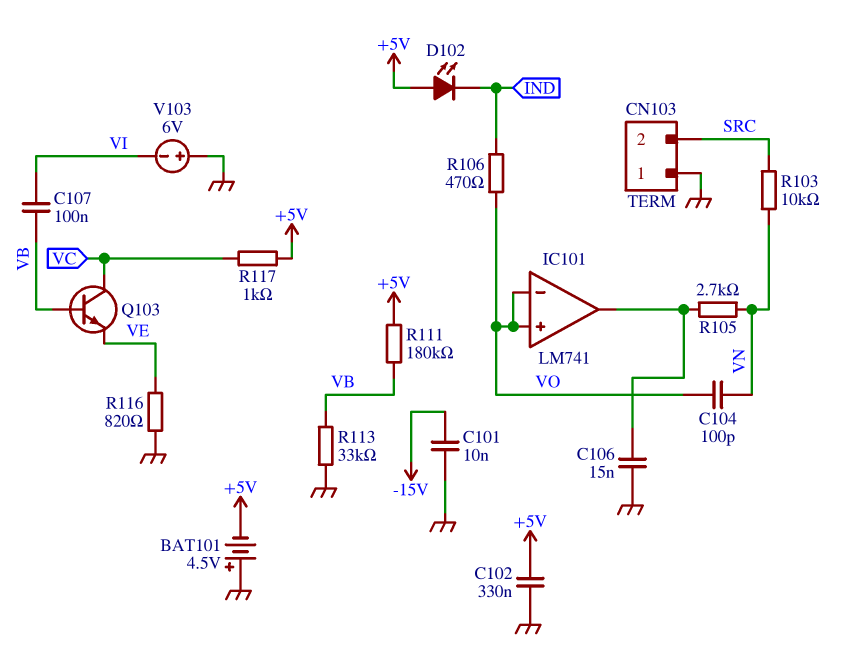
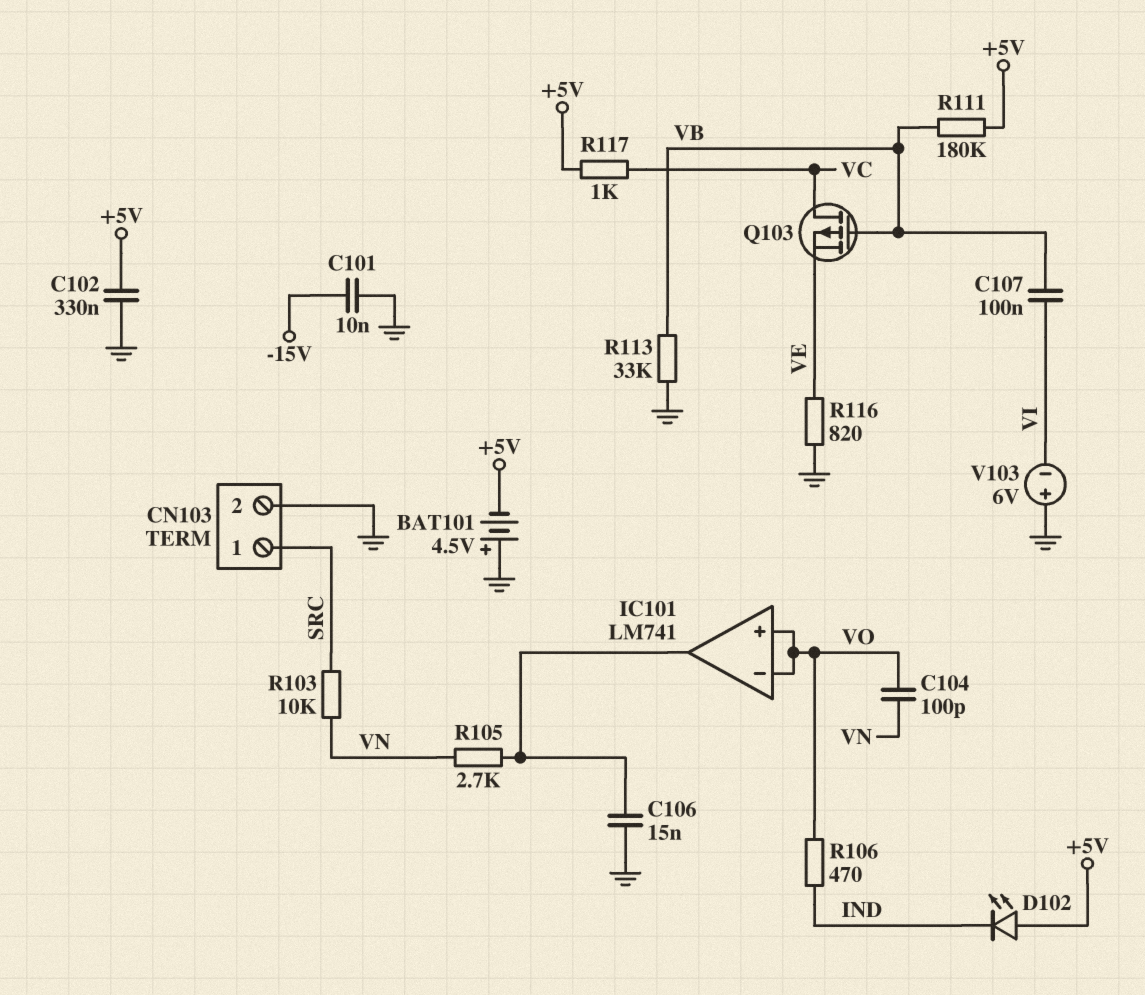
CN103 pin 1: GND -> SRC
CN103 pin 2: SRC -> GND
Q103: NPN (B VB, C VC, E VE) -> PMOS (G VB, D VC, S VE)

